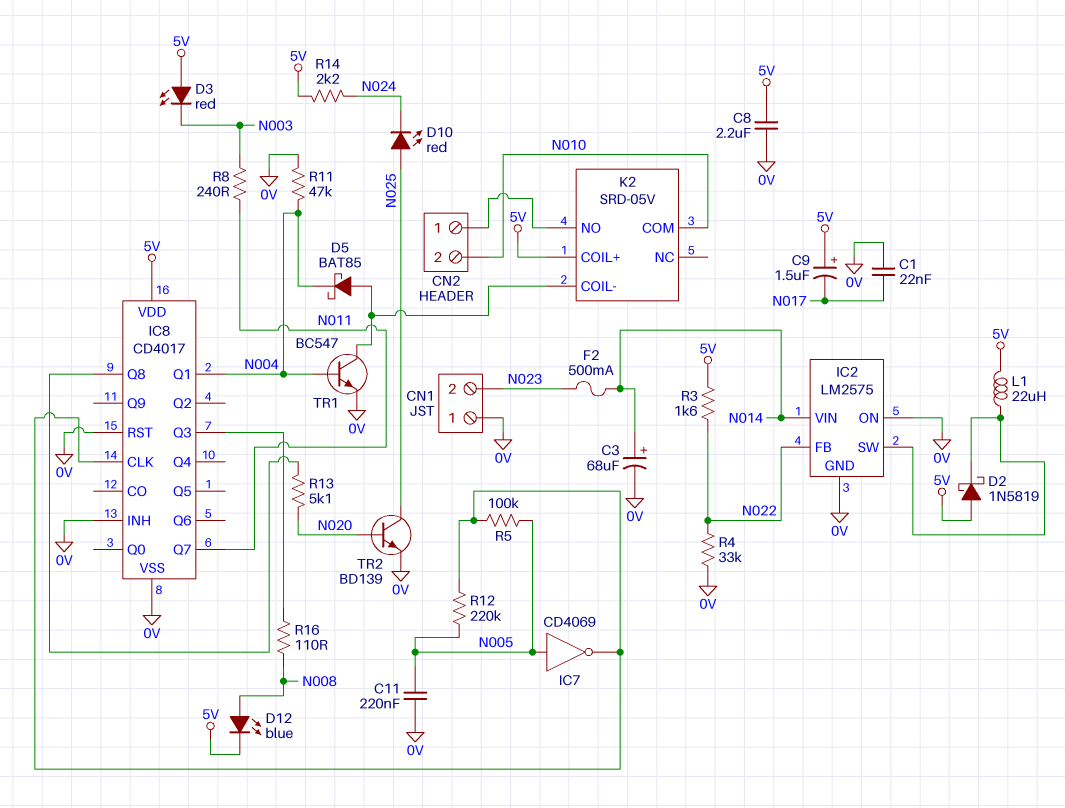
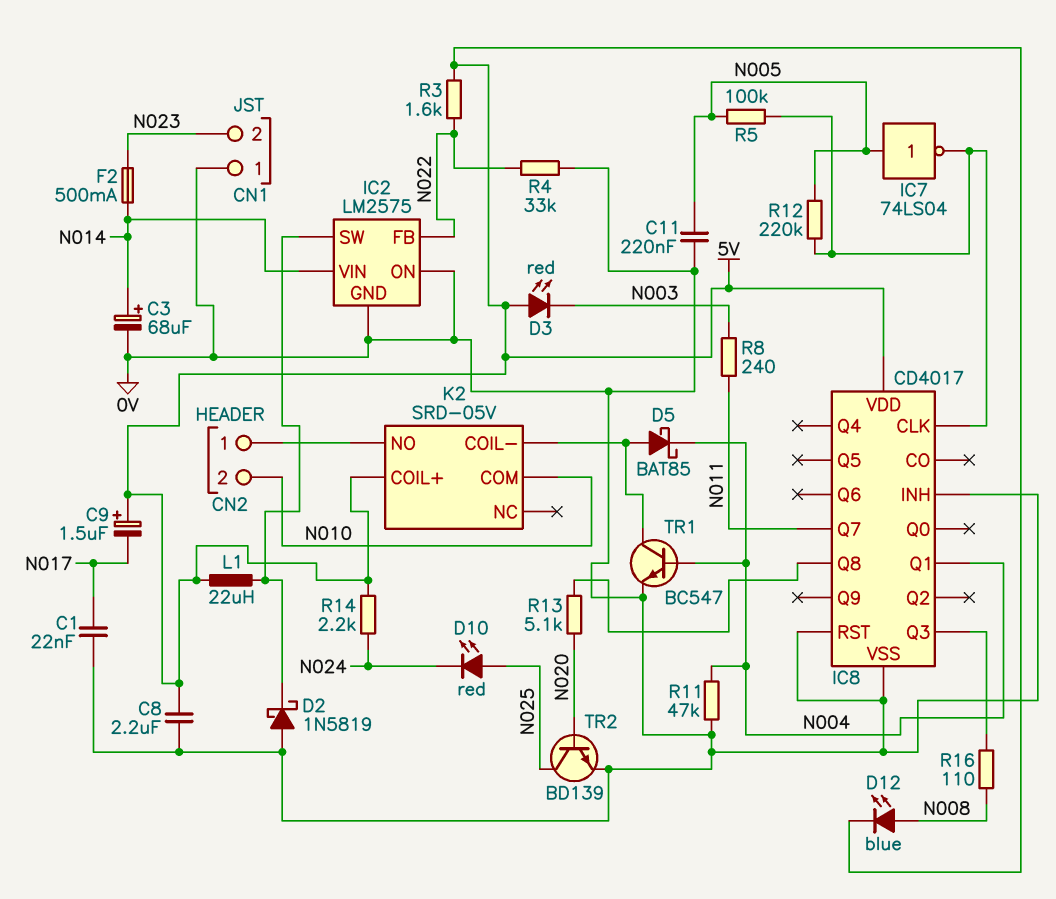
D2: schottky 1N5819 (A 5V, K IC2/SW) -> schottky 1N5819 (A 0V, K IC2/SW)
IC7: NOT CD4069 (in N005, out IC8/CLK) -> NOT 74LS04 (in N005, out IC8/CLK)

